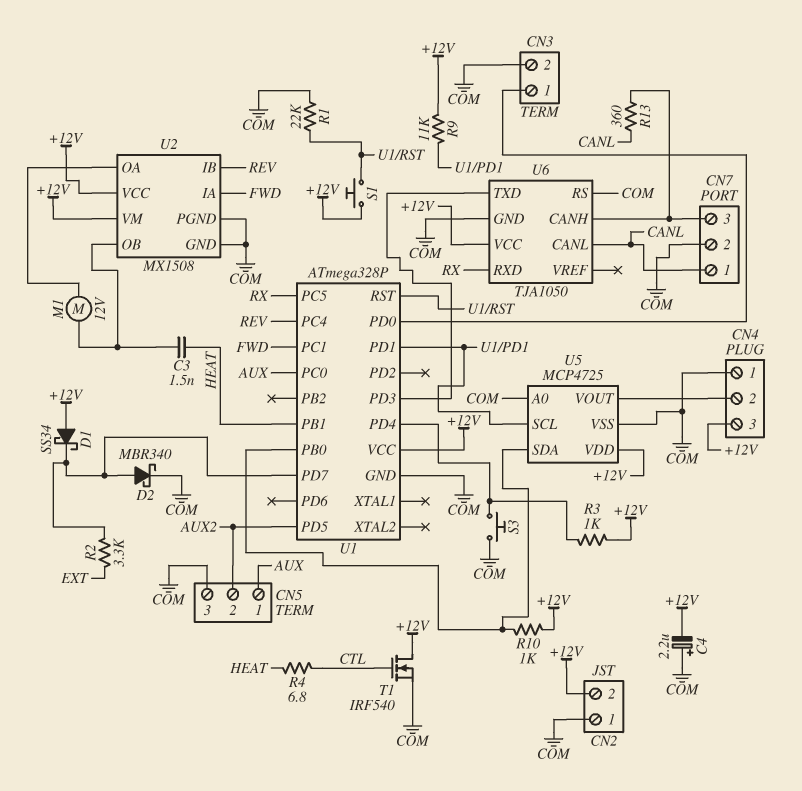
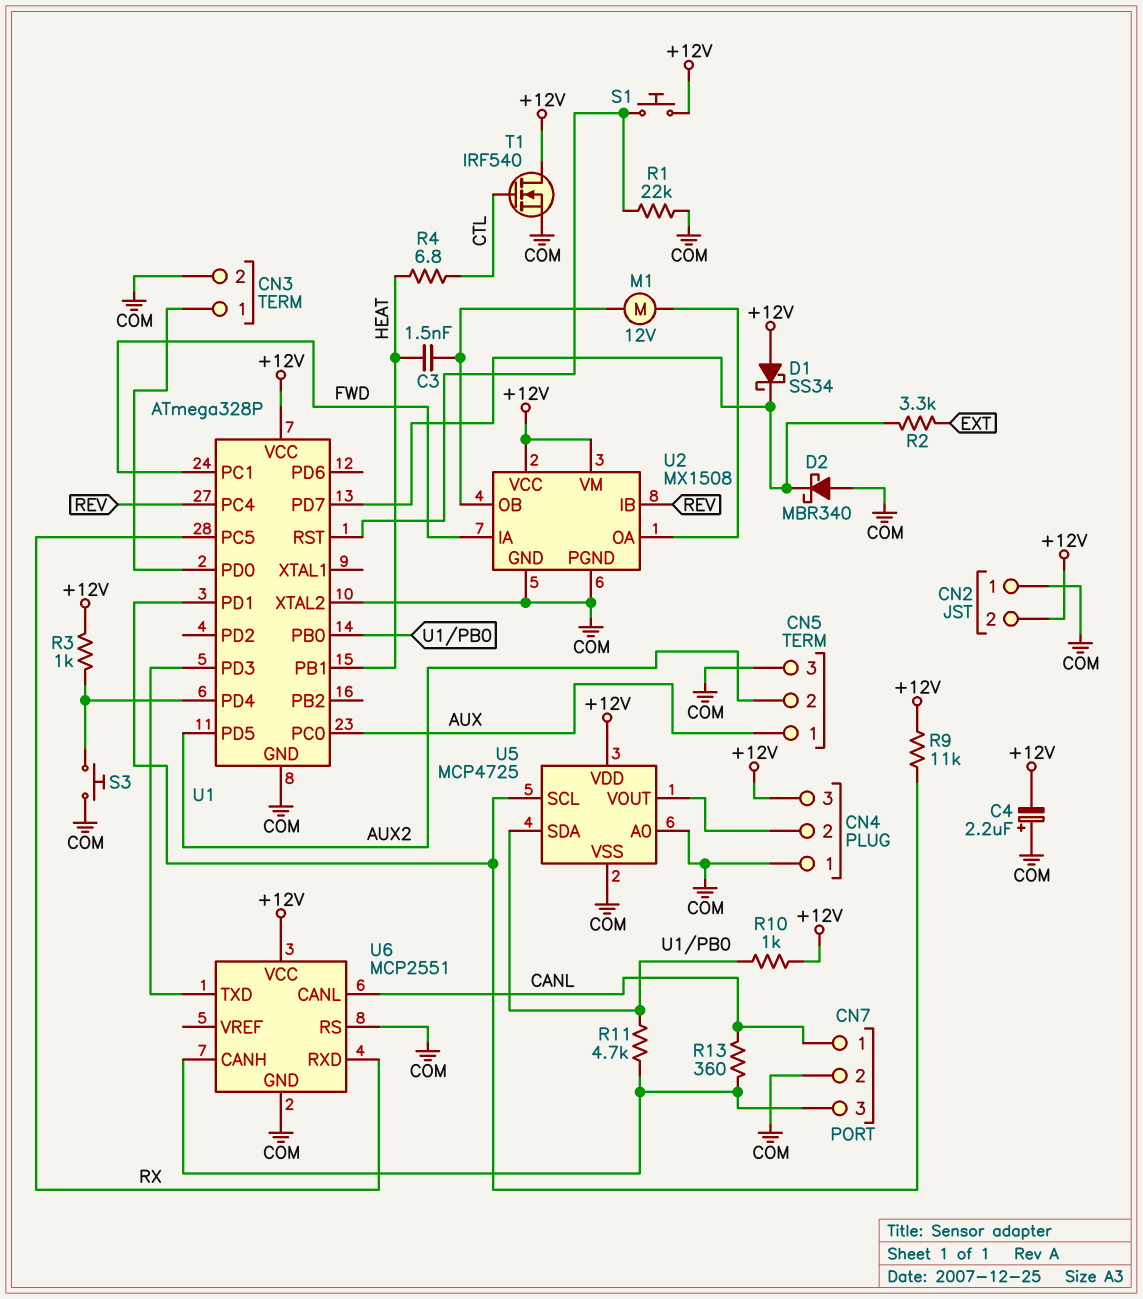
D2: schottky MBR340 (A U1/PD7, K COM) -> schottky MBR340 (A COM, K U1/PD7)
R11: none -> 4.7k (CN7/3, U1/PB0)
U1 pin XTAL2: none -> COM
U6: TJA1050 -> MCP2551

